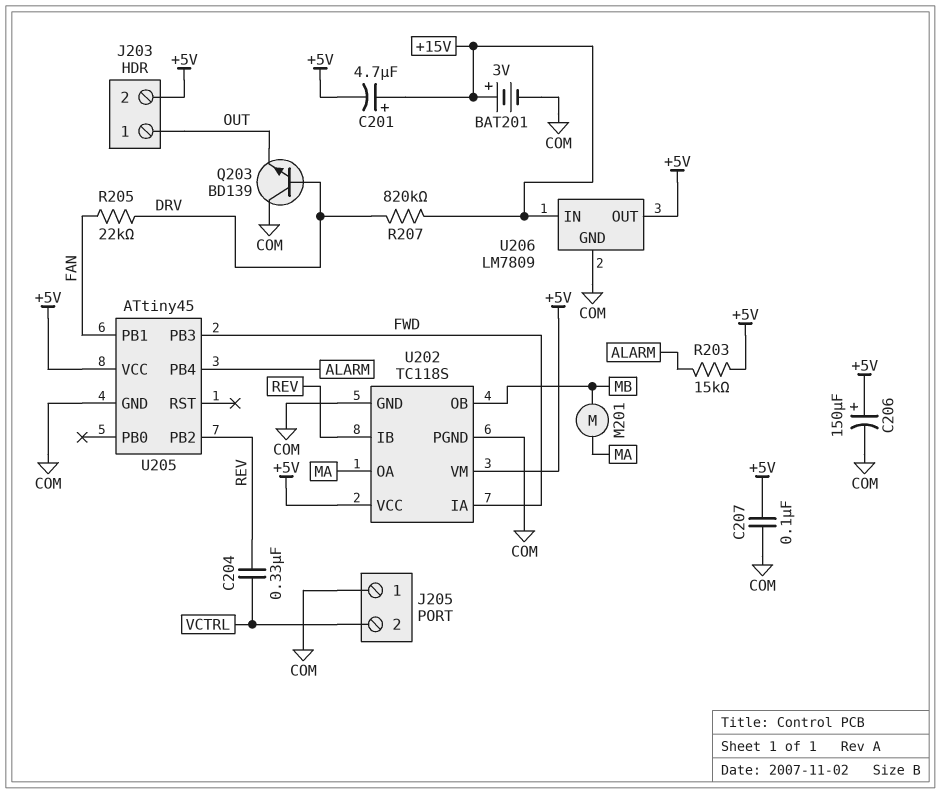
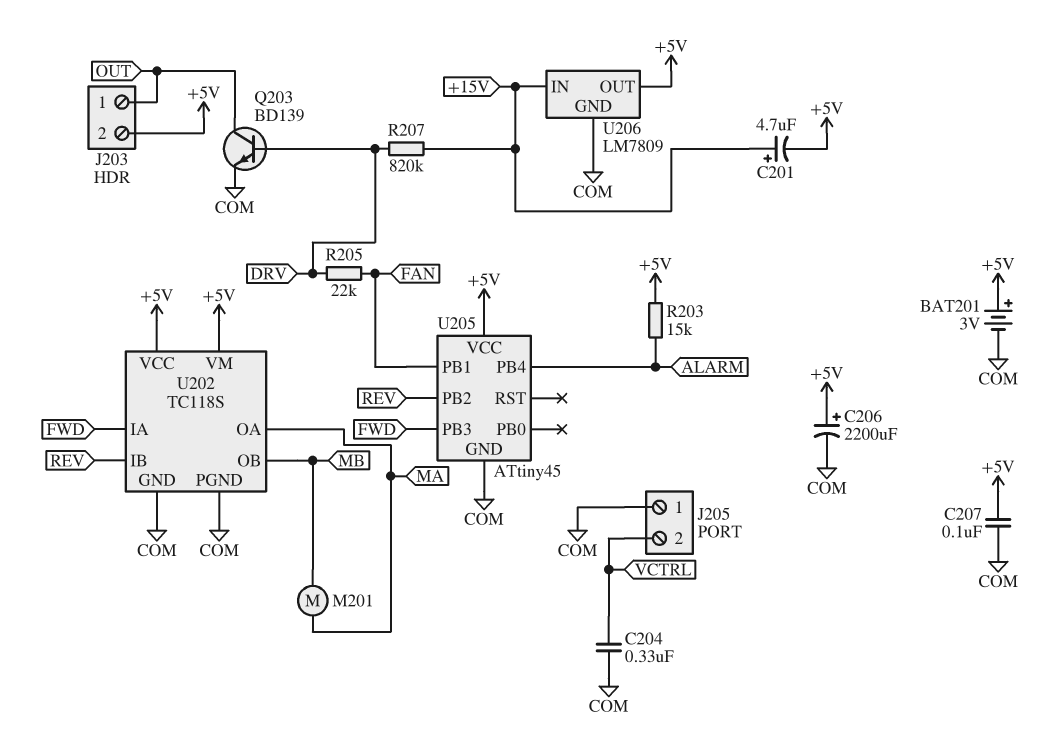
BAT201: 3V (plus +15V, minus COM) -> 3V (plus +5V, minus COM)
C204: 330nF (REV, VCTRL) -> 330nF (COM, VCTRL)
C206: 150uF (plus +5V, minus COM) -> 2200uF (plus +5V, minus COM)
Q203: NPN BD139 (B DRV, C COM, E OUT) -> NPN BD139 (B DRV, C OUT, E COM)

